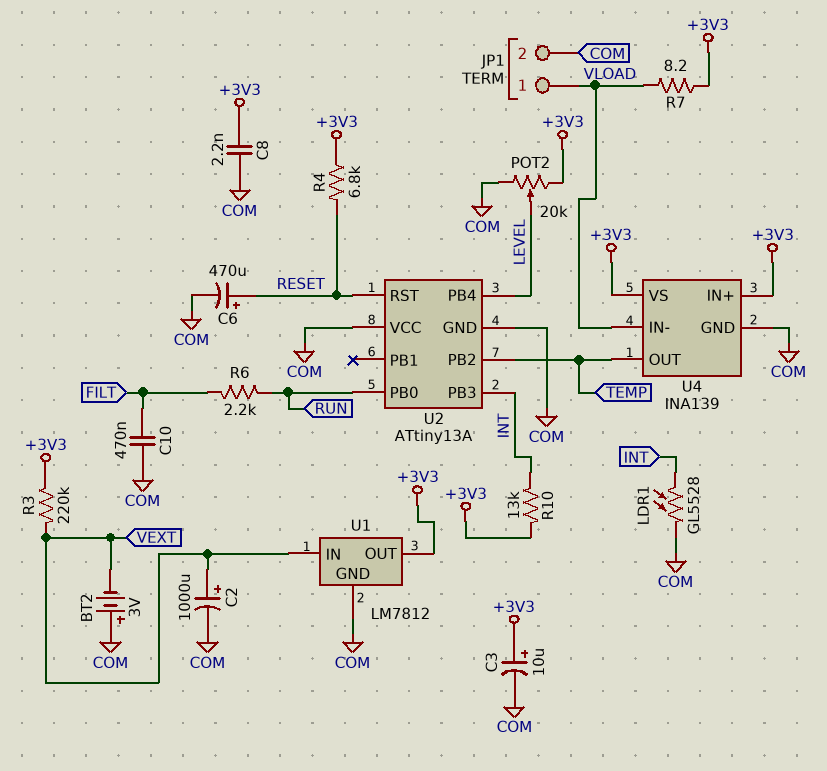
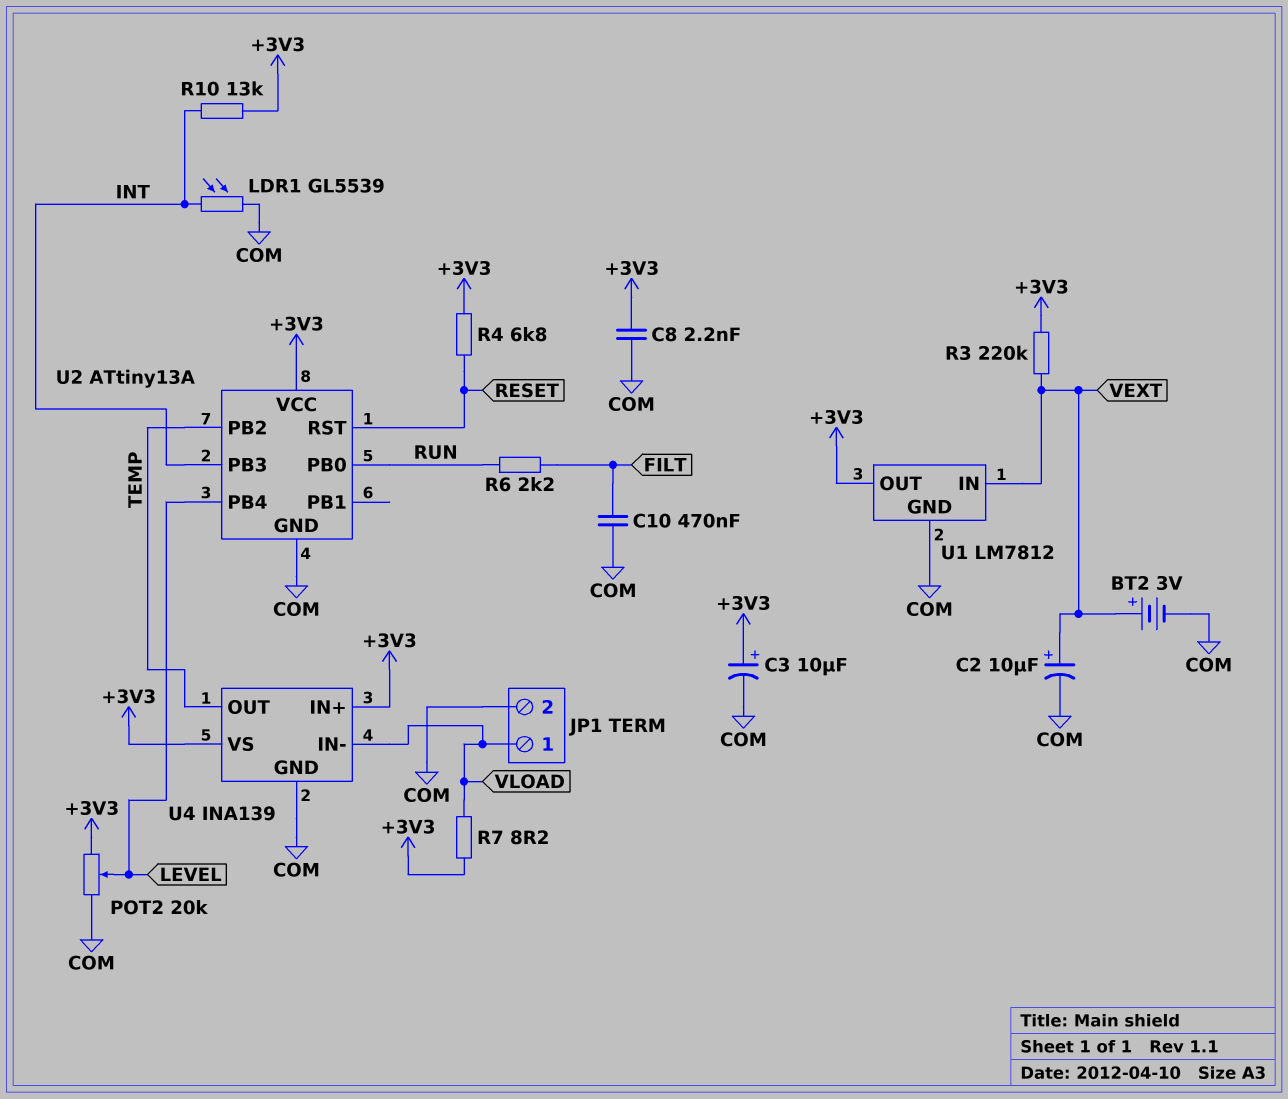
BT2: 3V (plus COM, minus VEXT) -> 3V (plus VEXT, minus COM)
C2: 1000uF (plus VEXT, minus COM) -> 10uF (plus VEXT, minus COM)
C6: 470uF (plus RESET, minus COM) -> none
LDR1: GL5528 (COM, INT) -> GL5539 (COM, INT)
U2 pin VCC: COM -> +3V3

